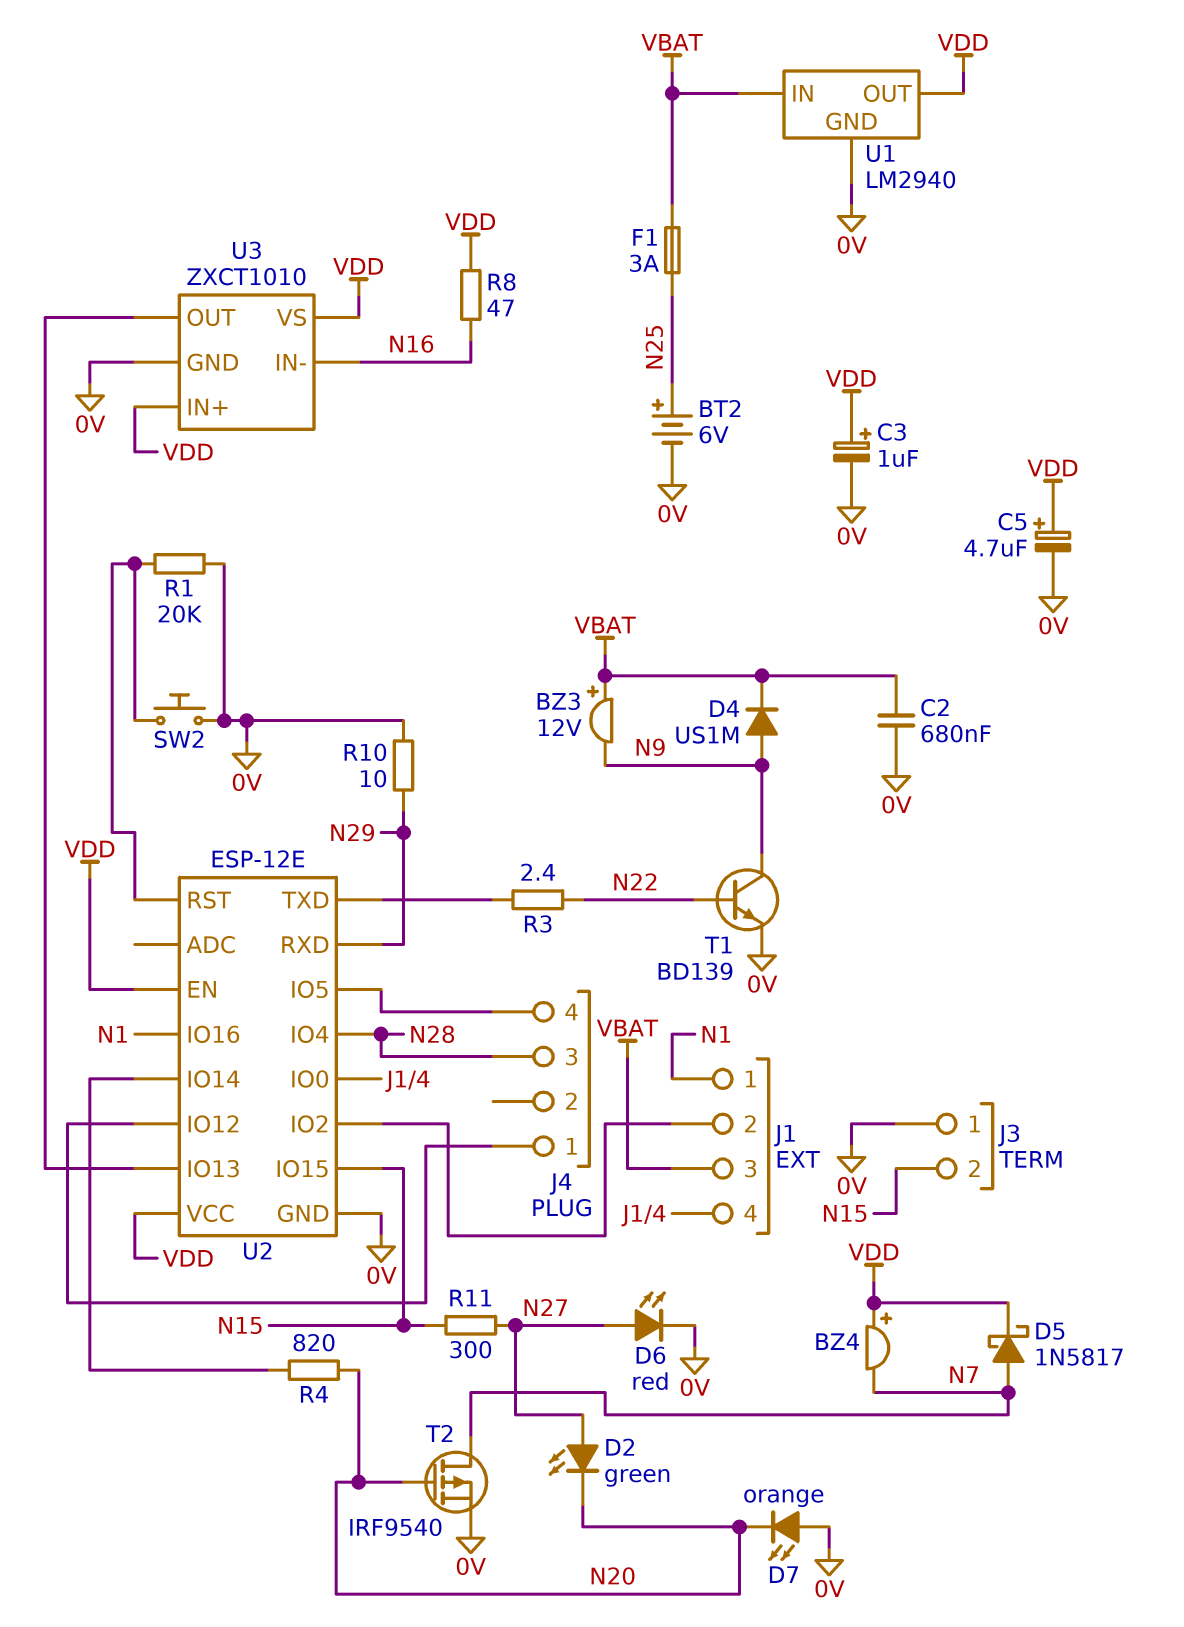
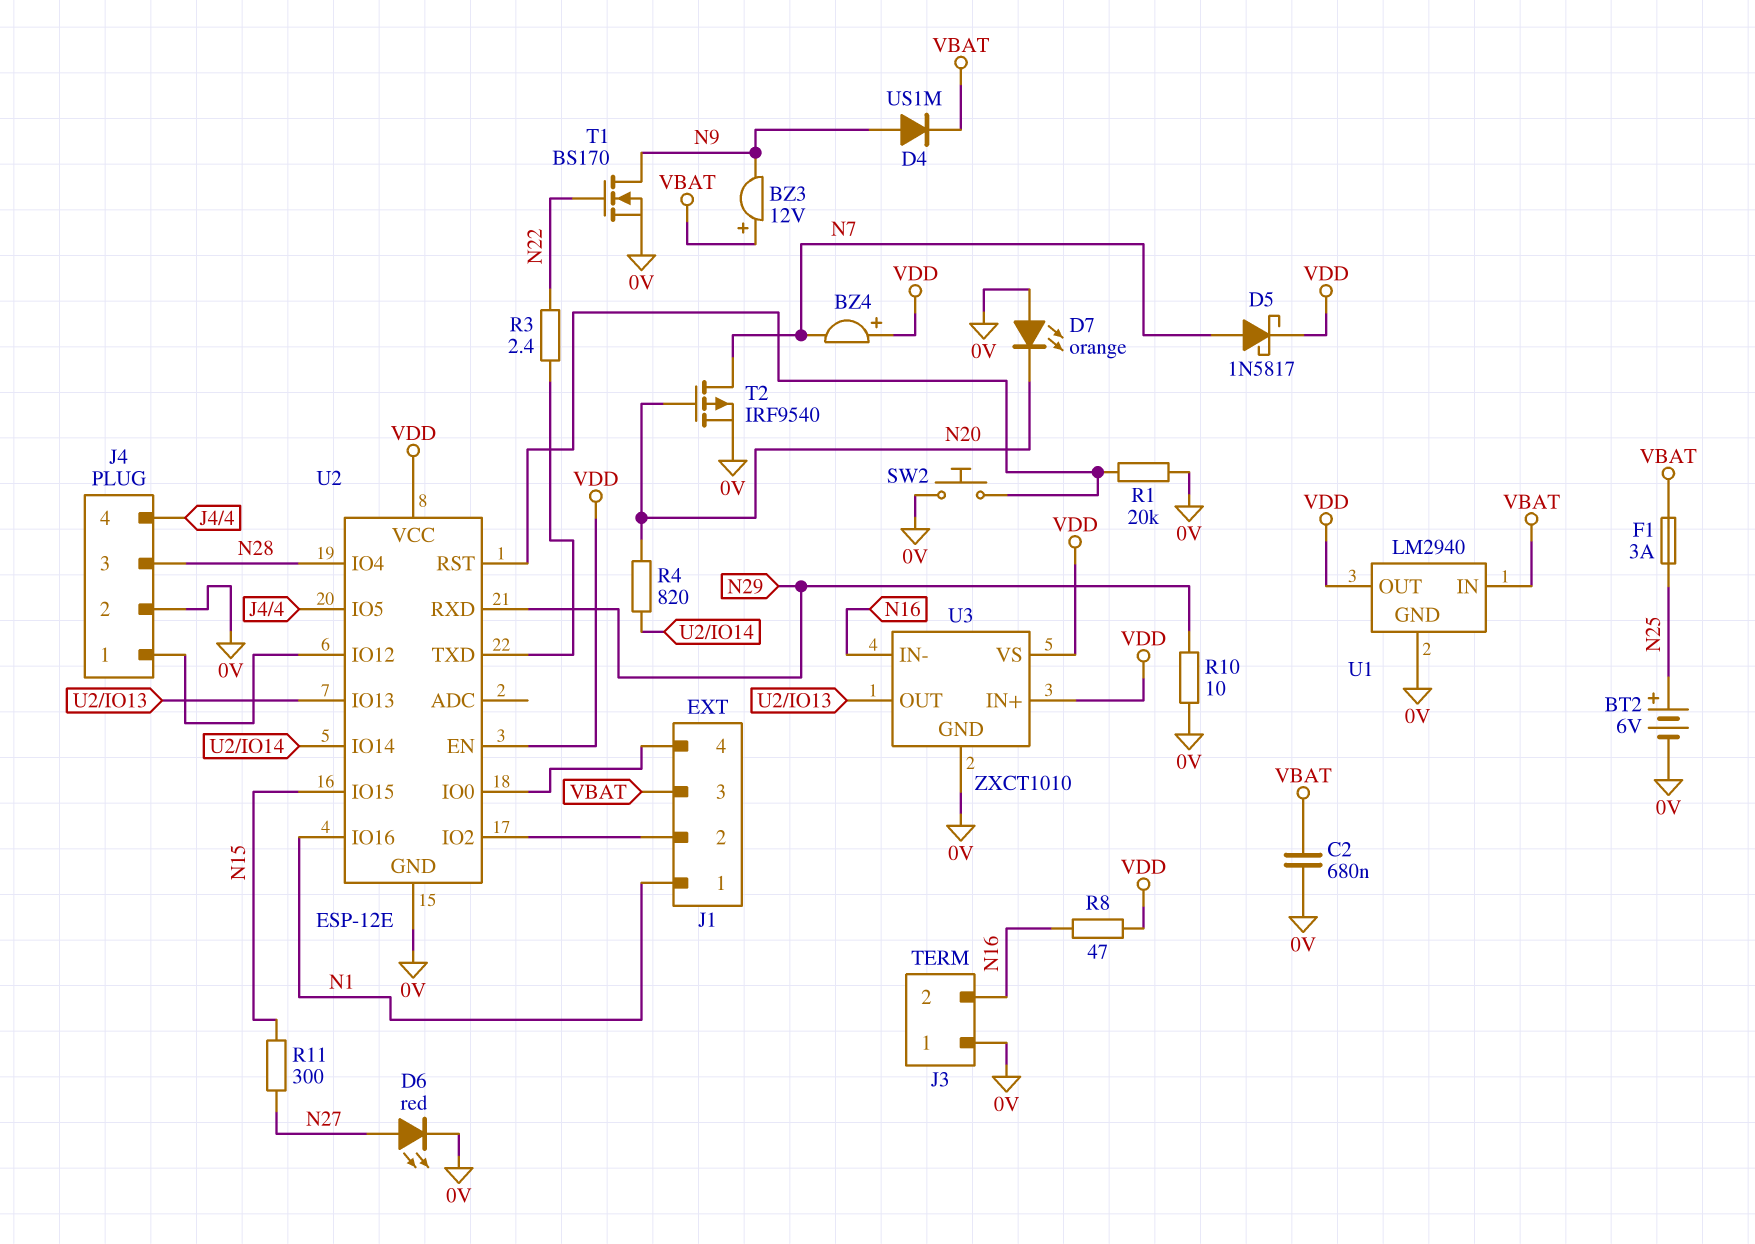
C3: 1uF (plus VDD, minus 0V) -> none
C5: 4.7uF (plus VDD, minus 0V) -> none
D2: LED green (A N27, K N20) -> none
J3 pin 2: N15 -> N16
J4 pin 2: none -> 0V
T1: NPN BD139 (B N22, C N9, E 0V) -> NMOS BS170 (G N22, D N9, S 0V)

